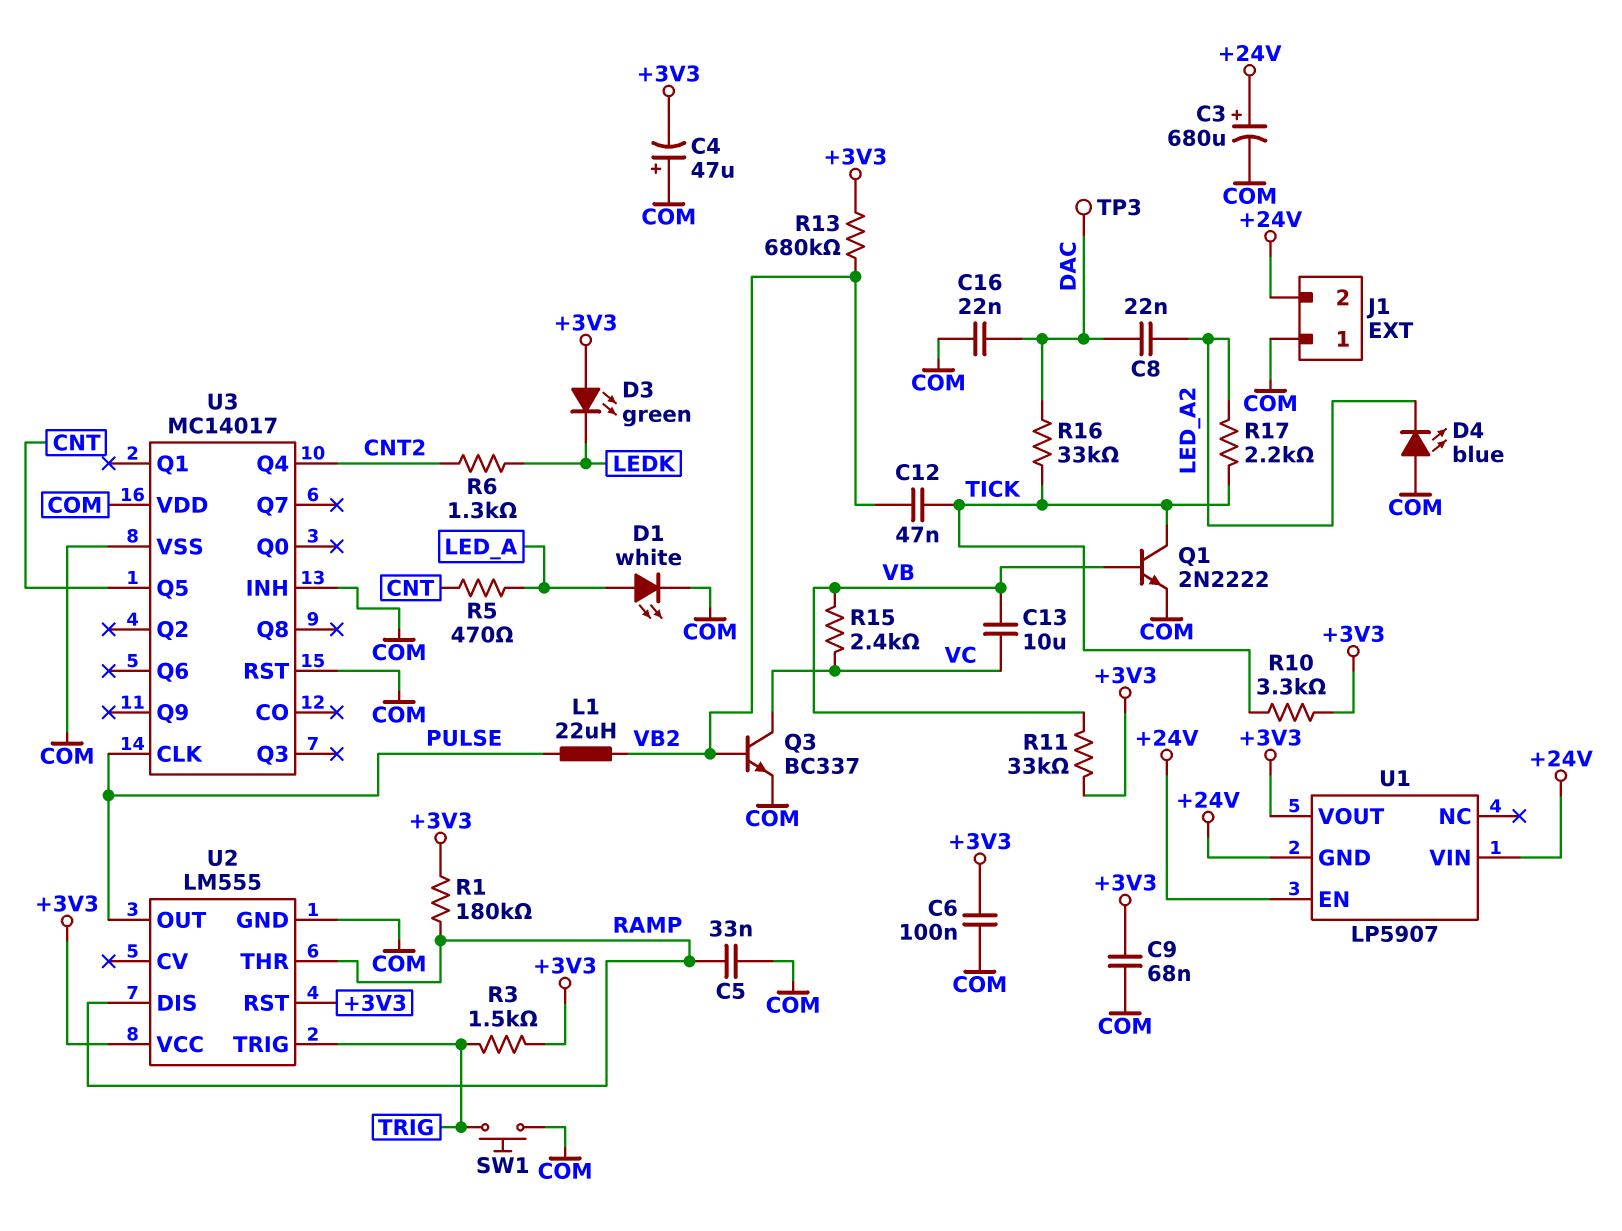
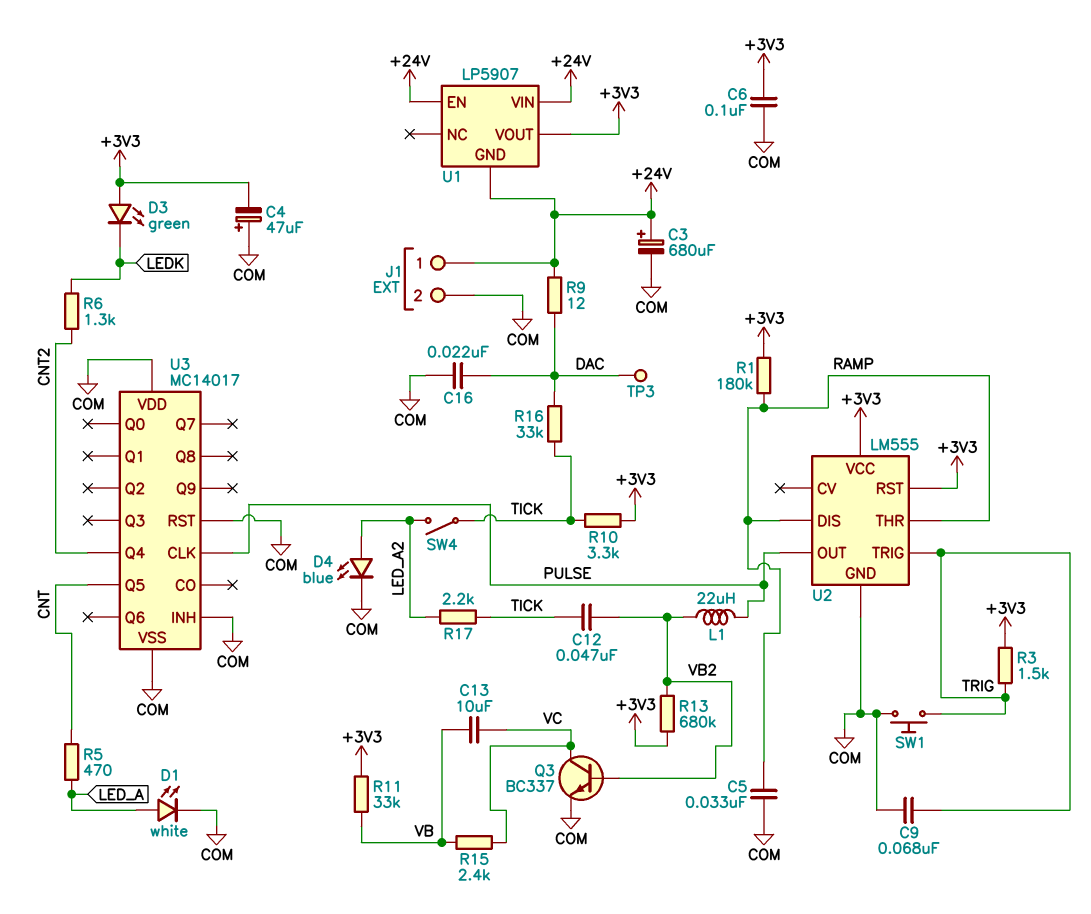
C8: 22nF (DAC, LED_A2) -> none
C9: 68nF (+3V3, COM) -> 68nF (COM, TRIG)
D4: LED blue (A COM, K LED_A2) -> LED blue (A LED_A2, K COM)
J1 pin 1: COM -> +24V
J1 pin 2: +24V -> COM
Q1: NPN 2N2222 (B VB, C TICK, E COM) -> none
R9: none -> 12 (+24V, DAC)
SW4: none -> switch (LED_A2, TICK)

